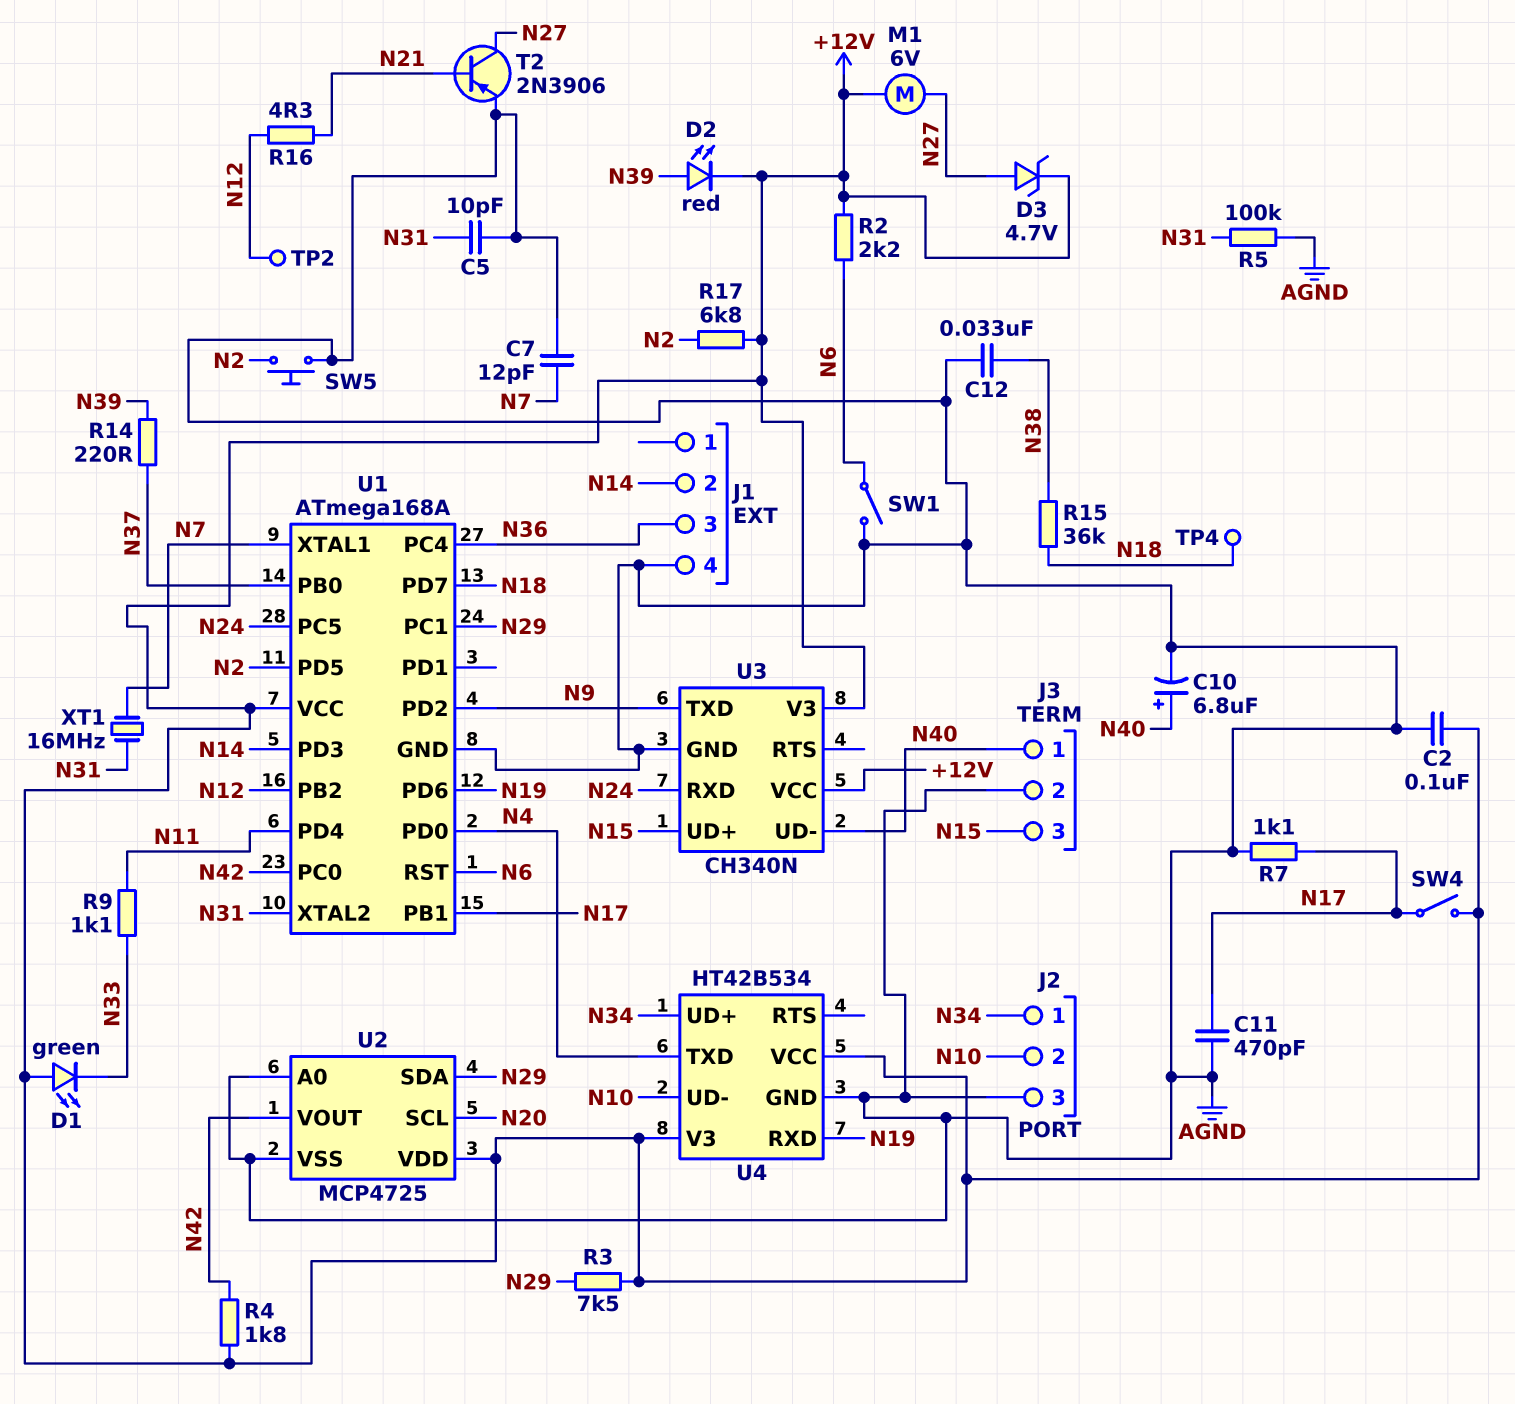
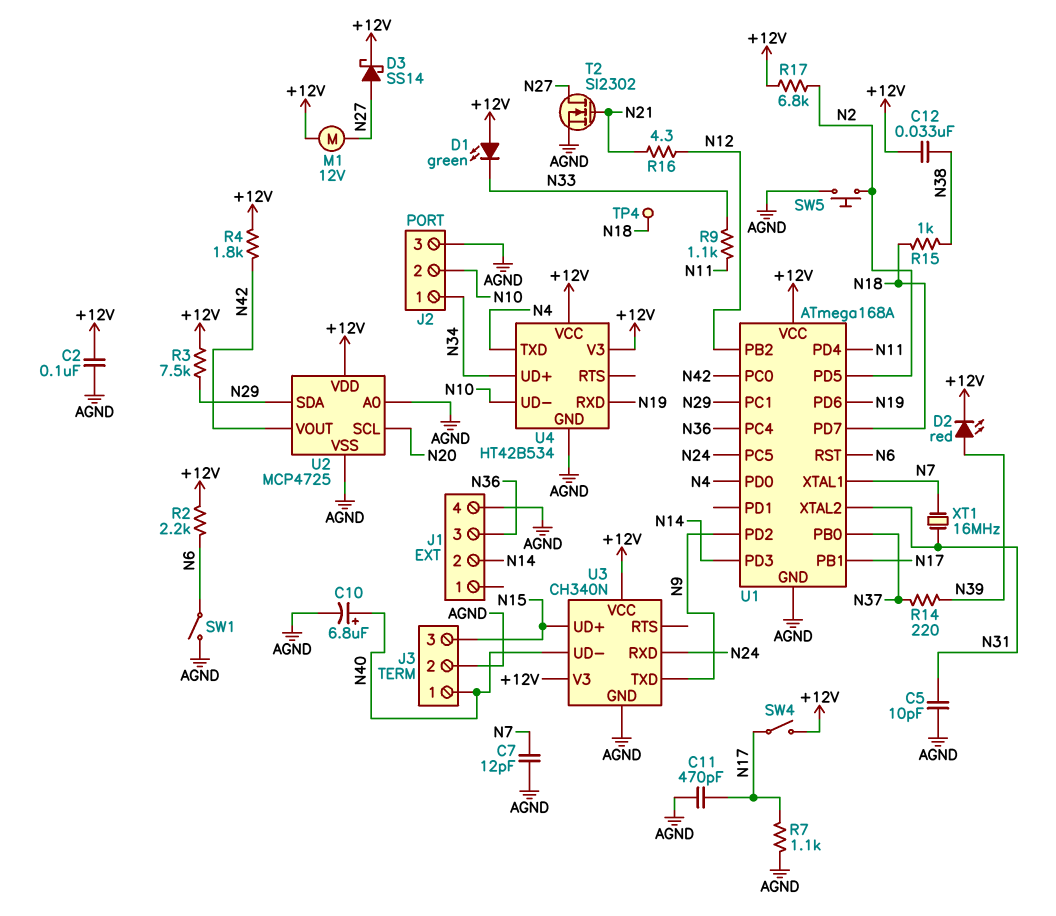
C12: 33nF (AGND, N38) -> 33nF (+12V, N38)
D3: zener 4.7V (A N27, K +12V) -> schottky SS14 (A N27, K +12V)
M1: motor 6V (+12V, N27) -> motor 12V (+12V, N27)
R5: 100k (AGND, N31) -> none
R15: 36k (N18, N38) -> 1k (N18, N38)
T2: PNP 2N3906 (B N21, C N27, E AGND) -> NMOS SI2302 (G N21, D N27, S AGND)
TP2: test point (N12) -> none

